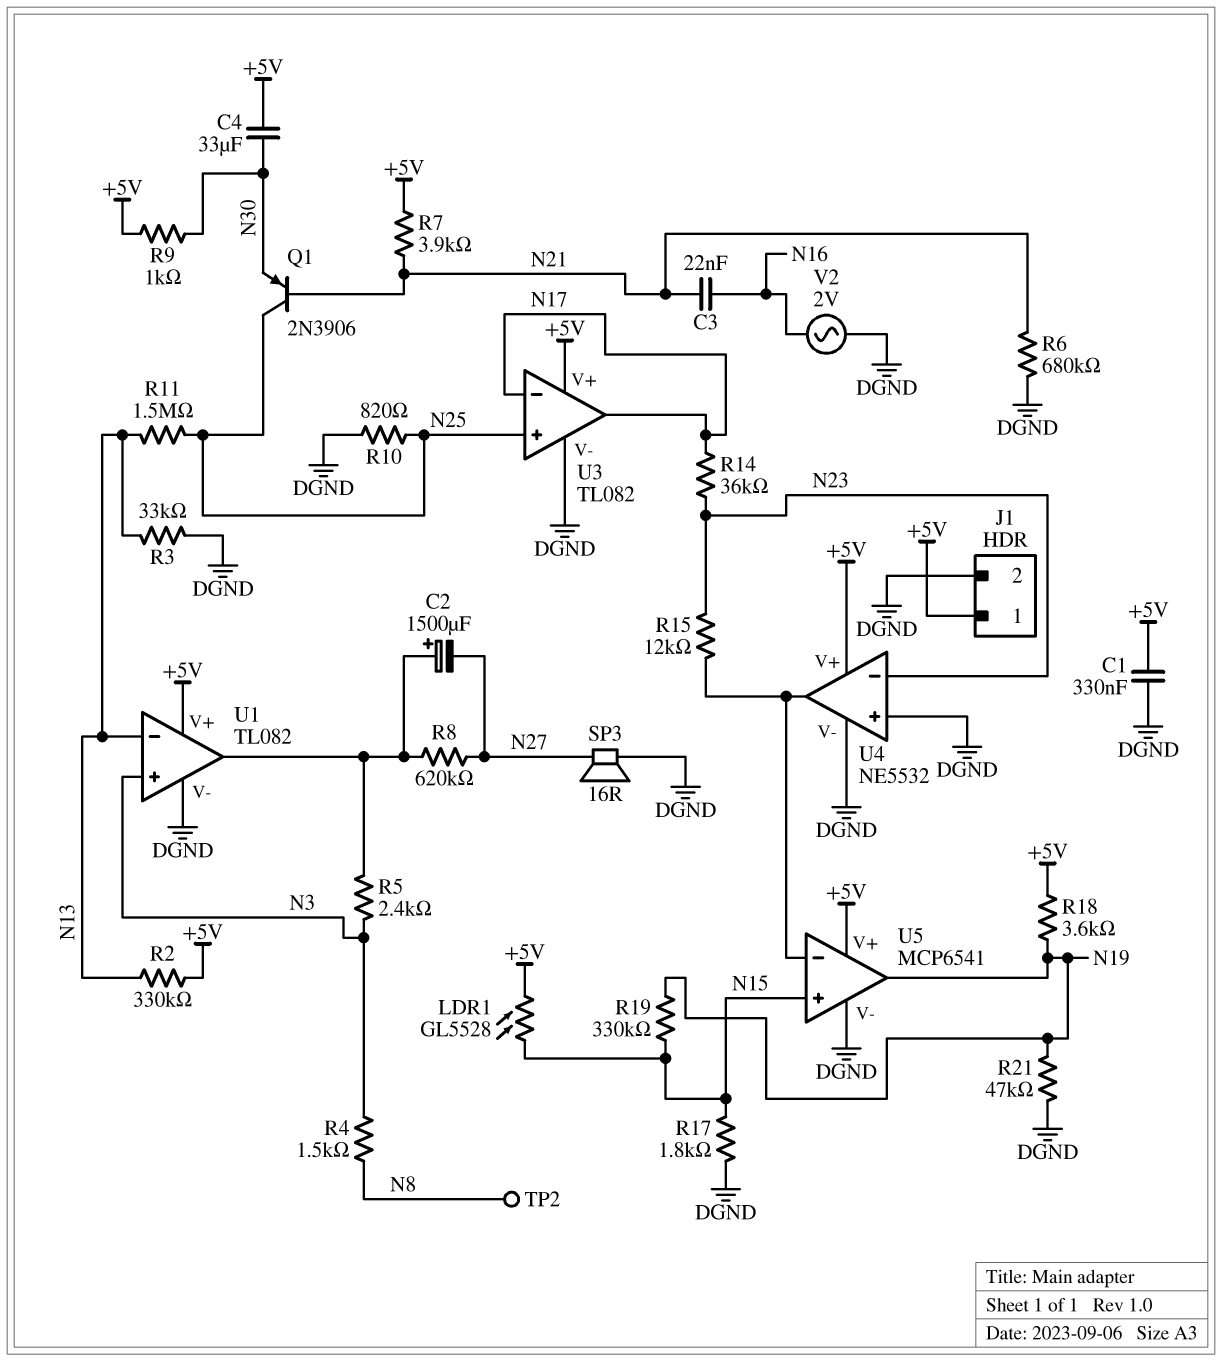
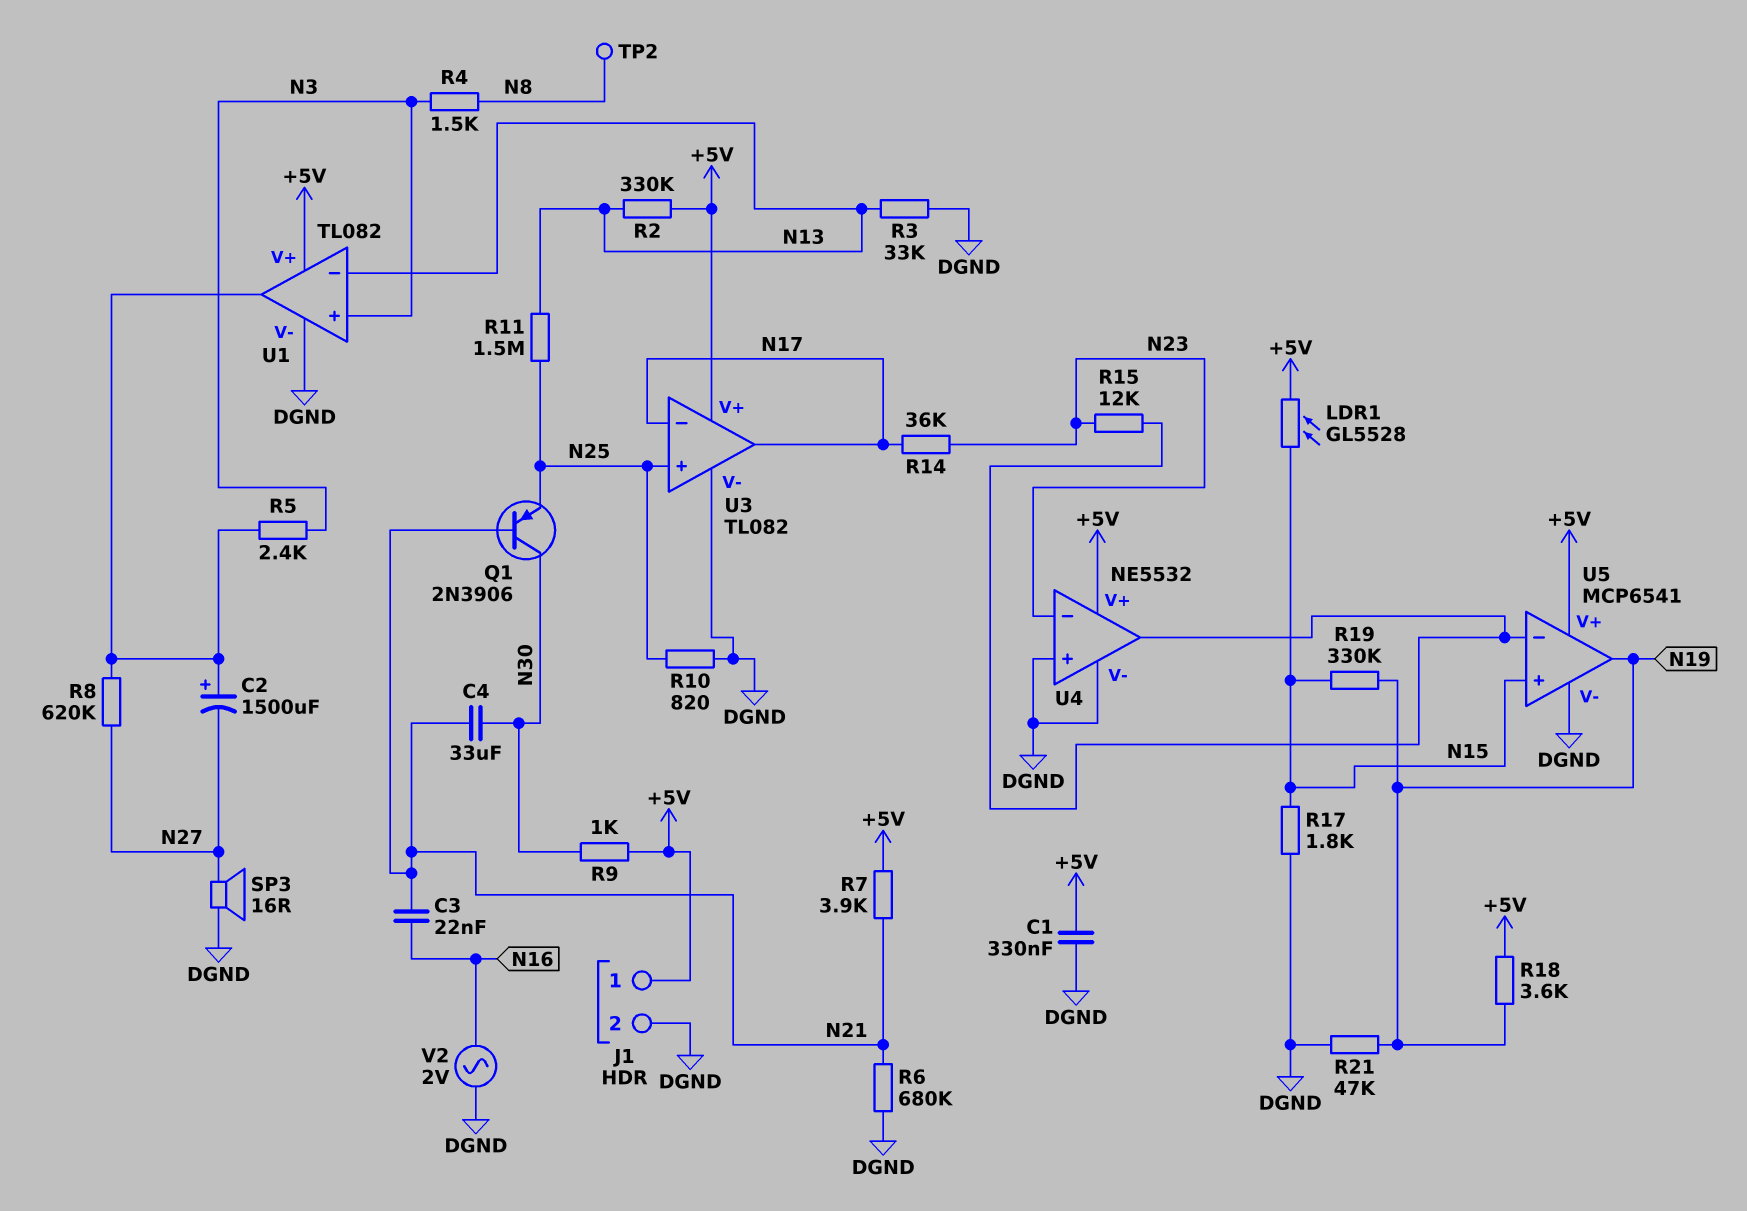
C4: 33uF (+5V, N30) -> 33uF (N21, N30)
Q1: PNP 2N3906 (B N21, C N25, E N30) -> PNP 2N3906 (B N21, C N30, E N25)

